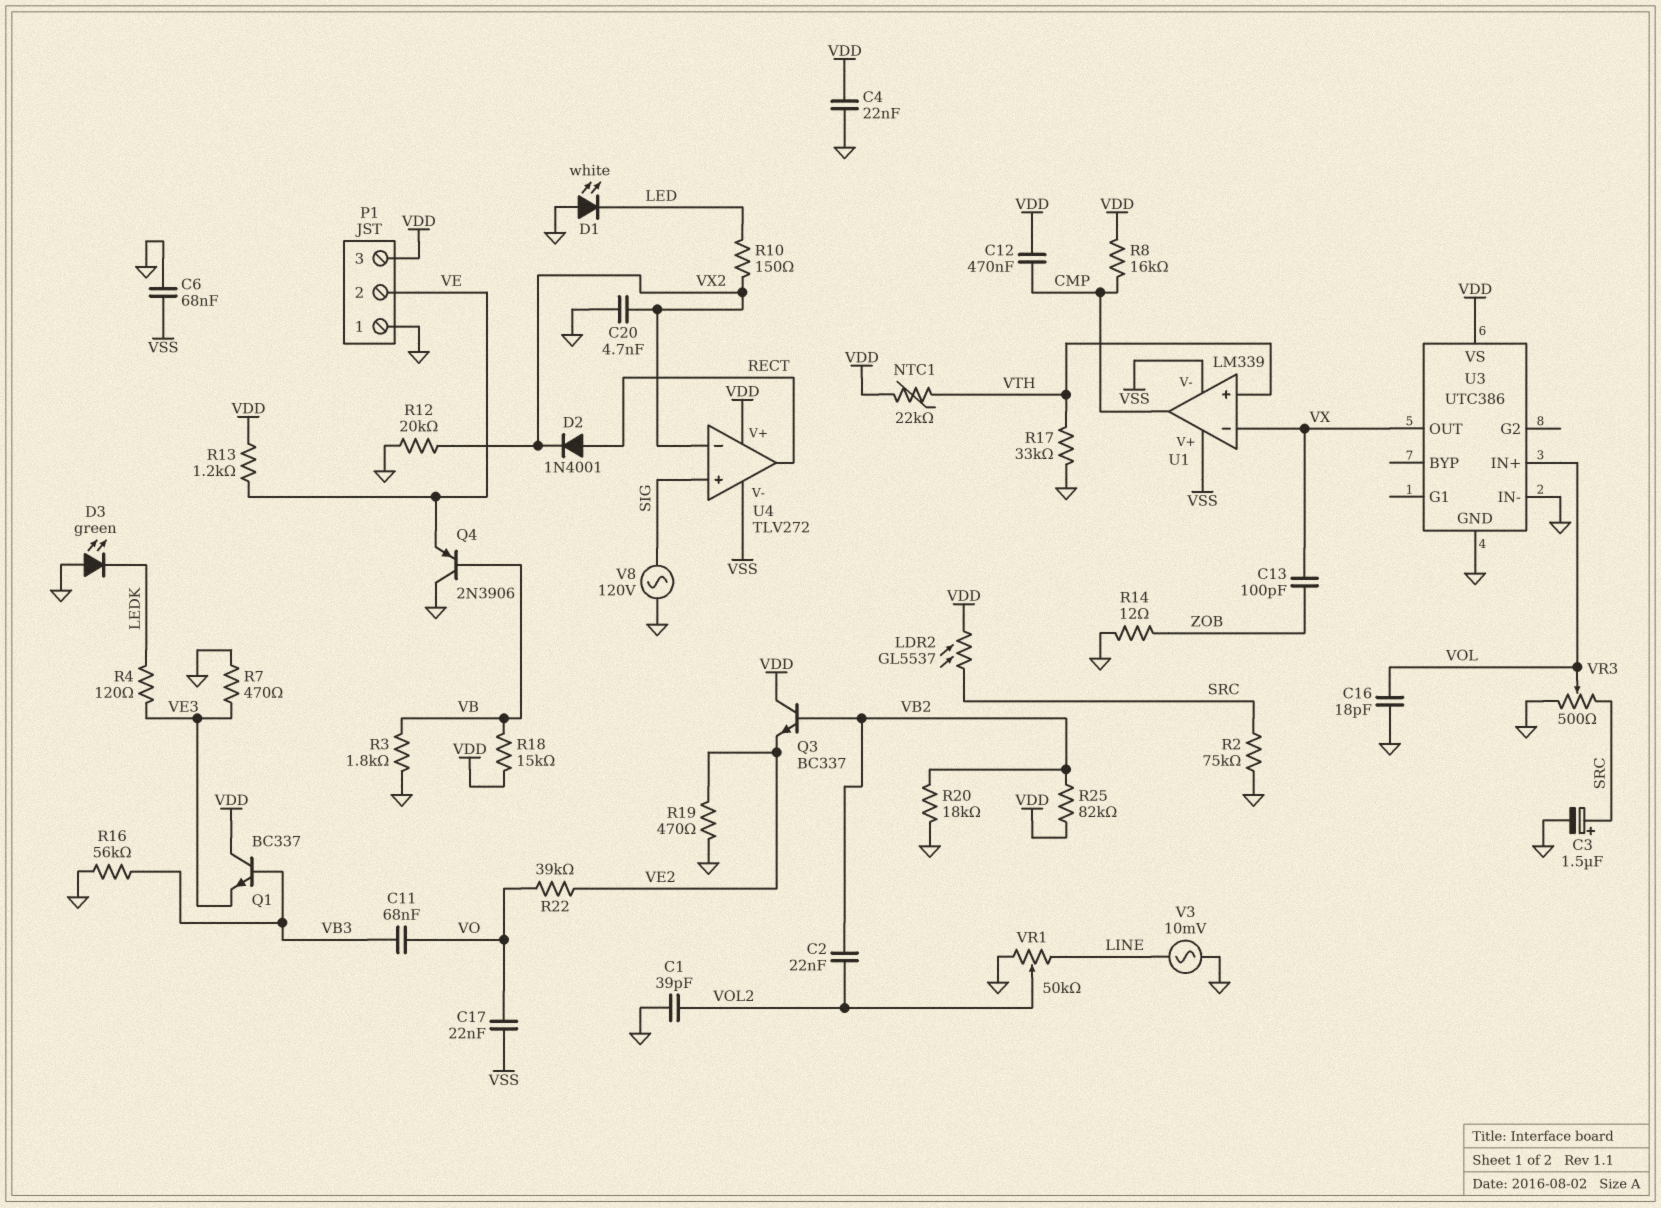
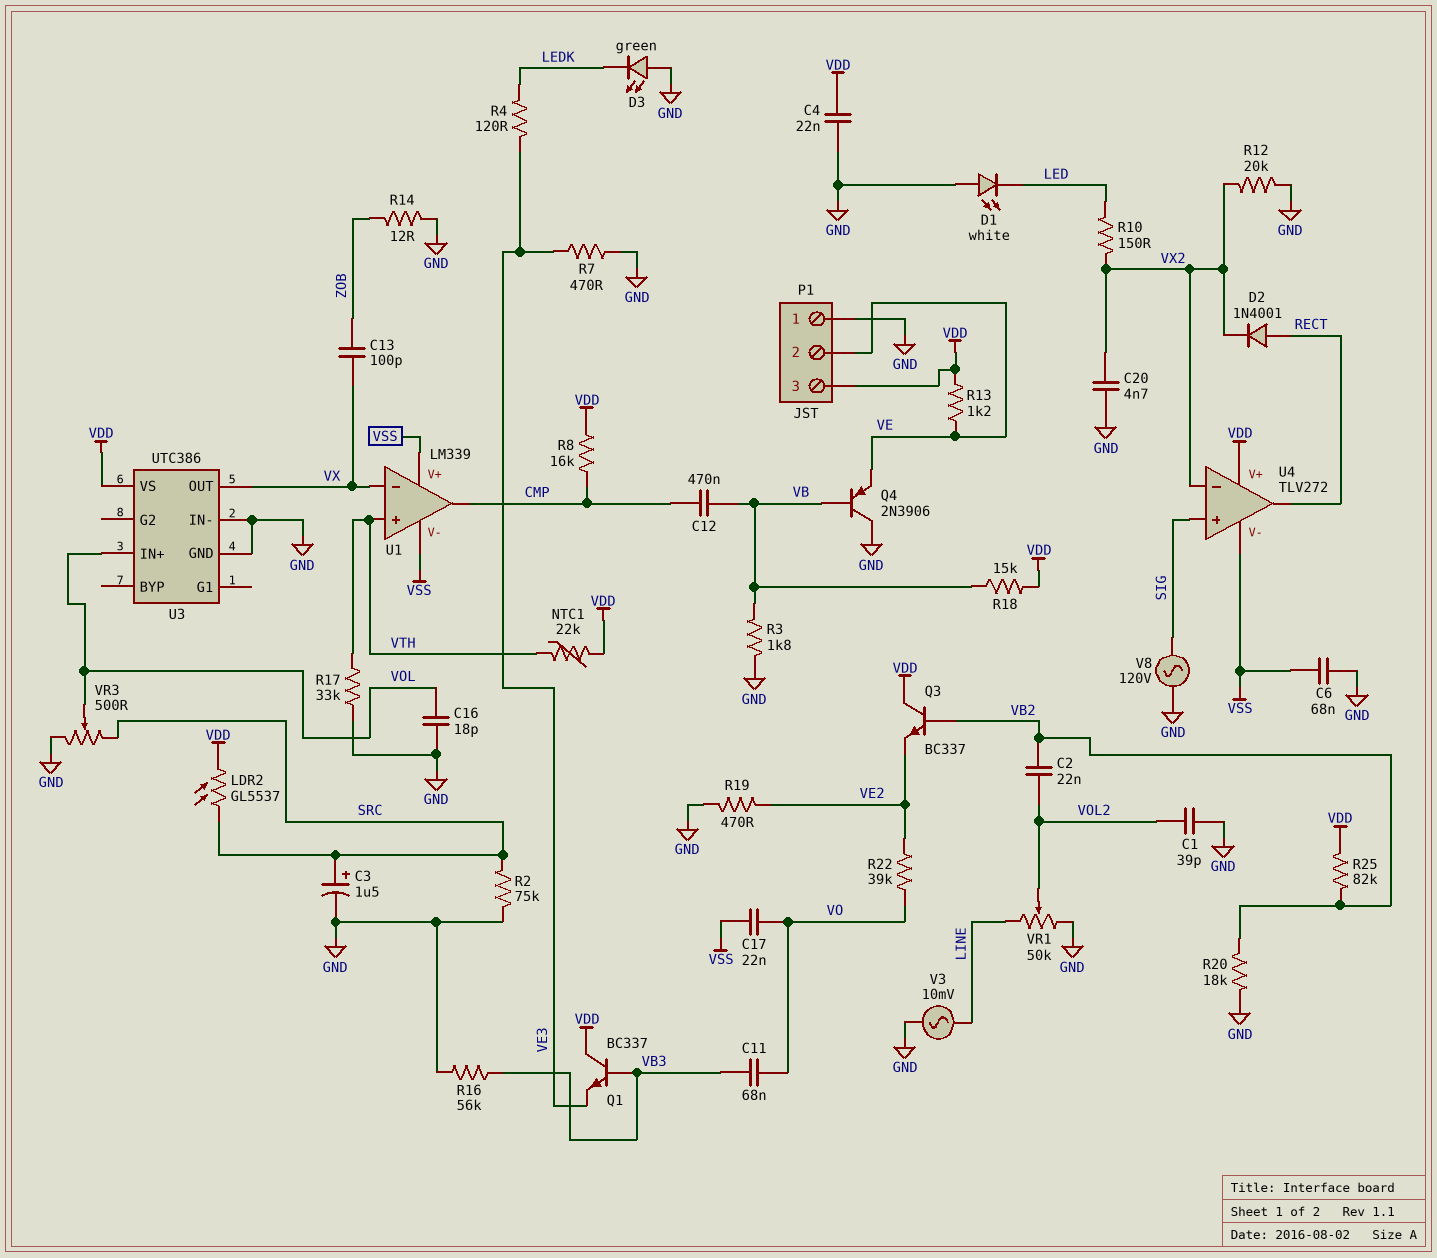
C12: 470nF (CMP, VDD) -> 470nF (CMP, VB)

